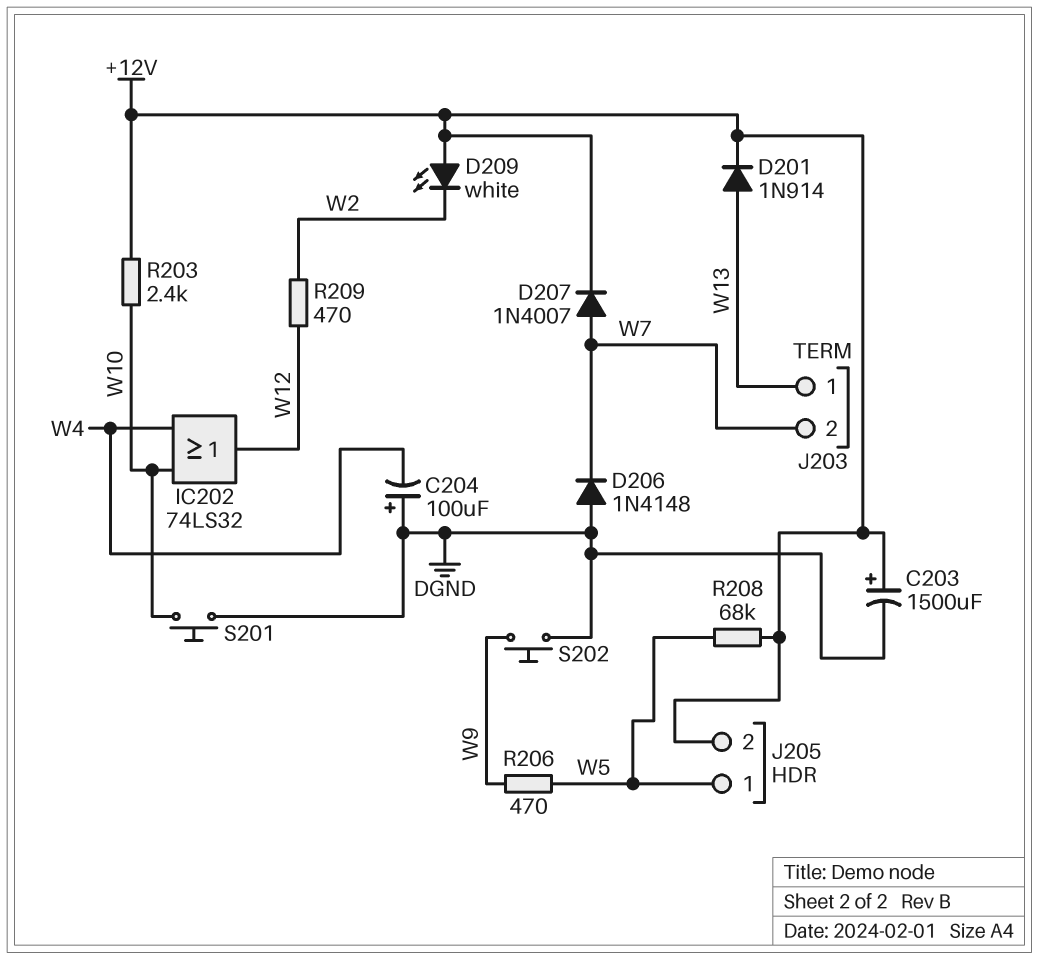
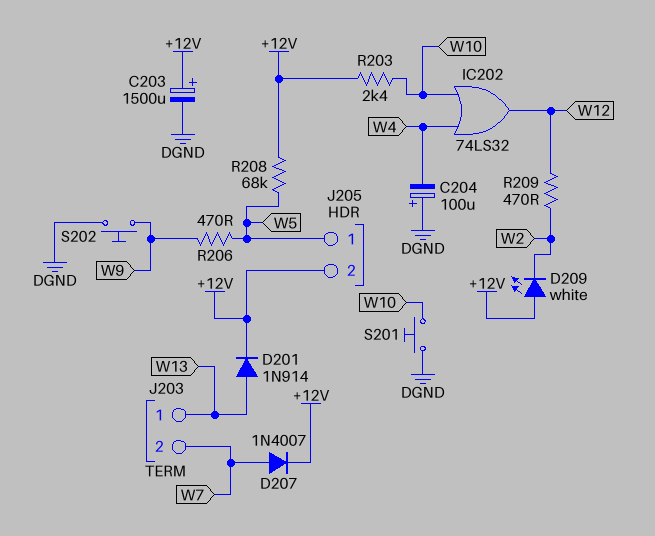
D206: diode 1N4148 (A DGND, K W7) -> none

